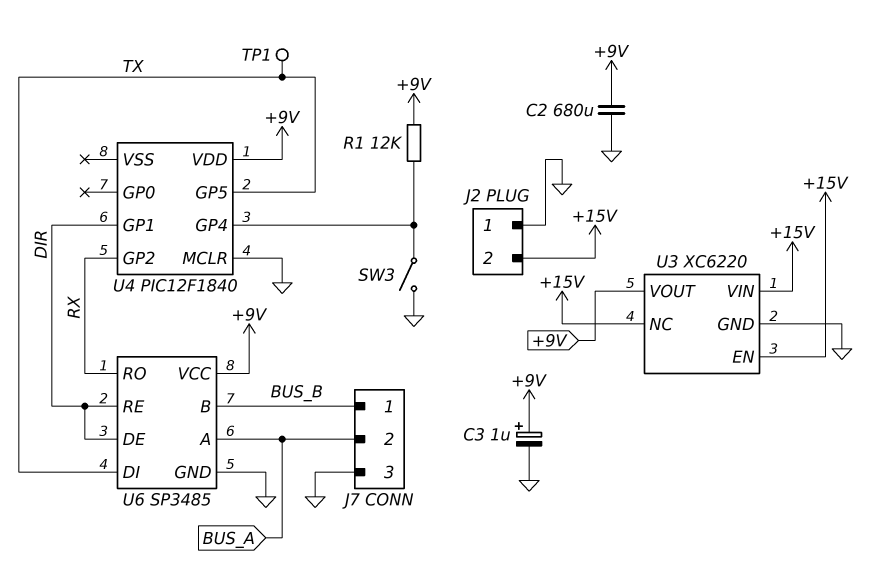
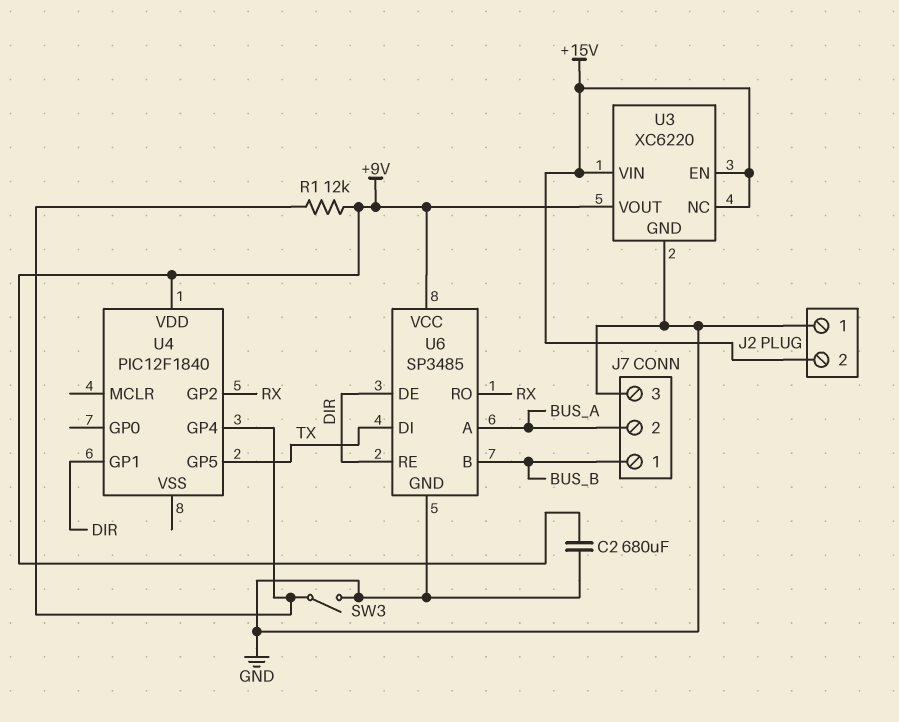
C3: 1uF (plus +9V, minus GND) -> none
TP1: test point (TX) -> none
U4 pin MCLR: GND -> none

